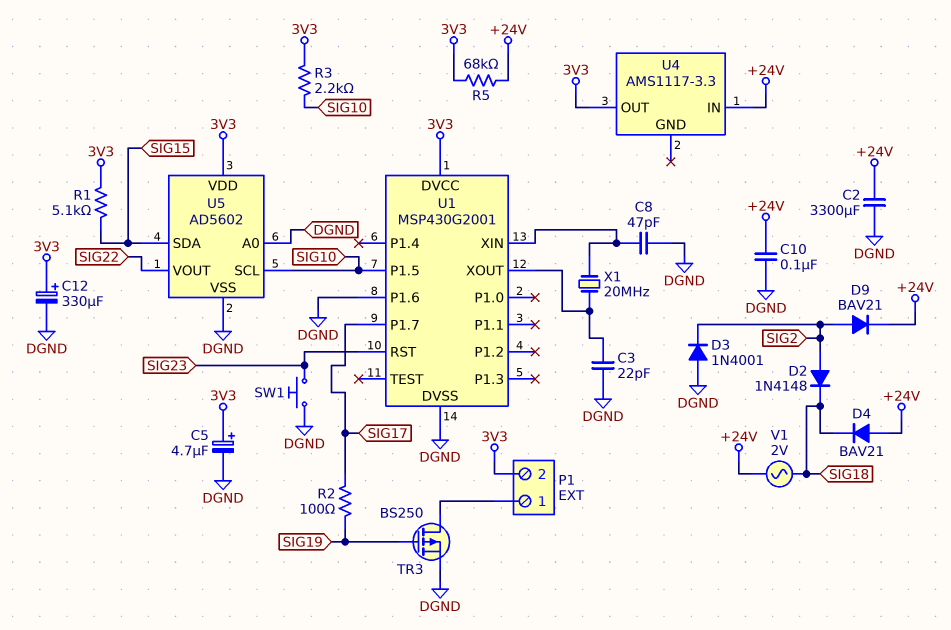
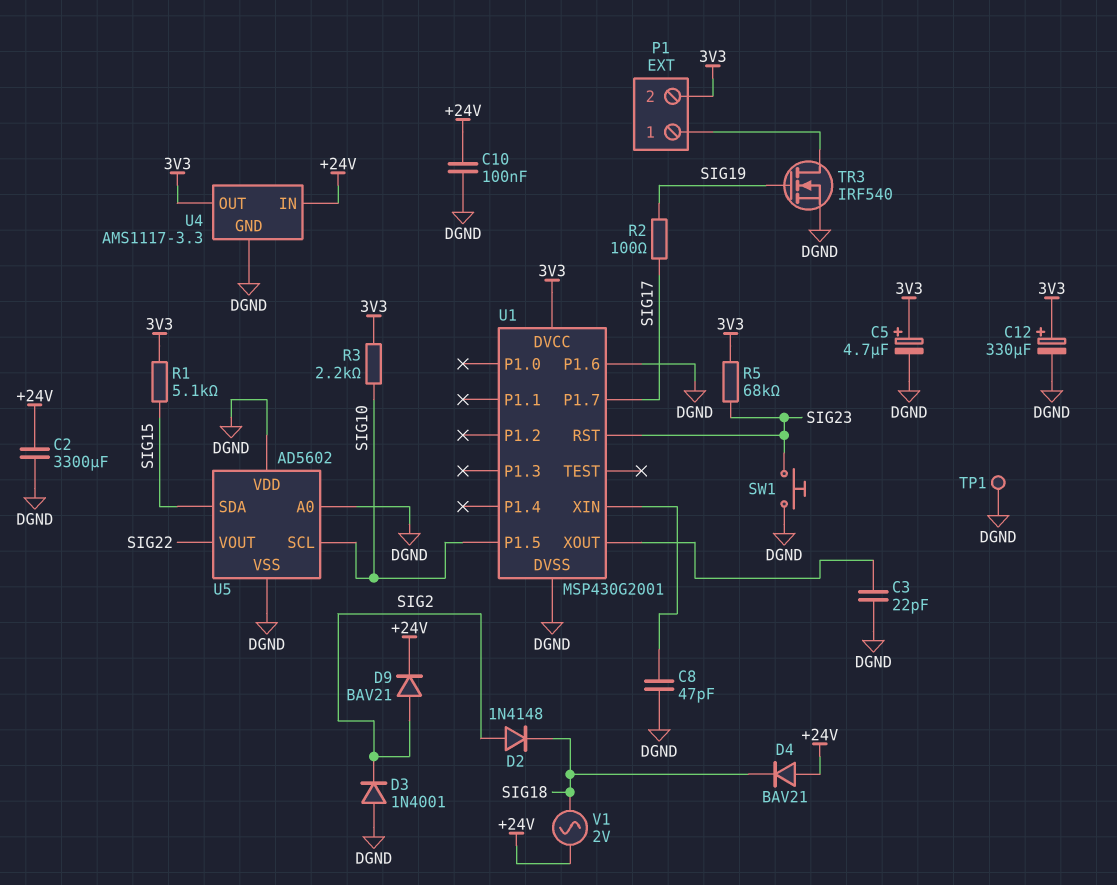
R5: 68k (+24V, 3V3) -> 68k (3V3, SIG23)
TP1: none -> test point (DGND)
TR3: PMOS BS250 (G SIG19, D P1/1, S DGND) -> NMOS IRF540 (G SIG19, D P1/1, S DGND)
U4 pin GND: none -> DGND
U5 pin VDD: 3V3 -> DGND
X1: 20MHz (U1/XIN, U1/XOUT) -> none

